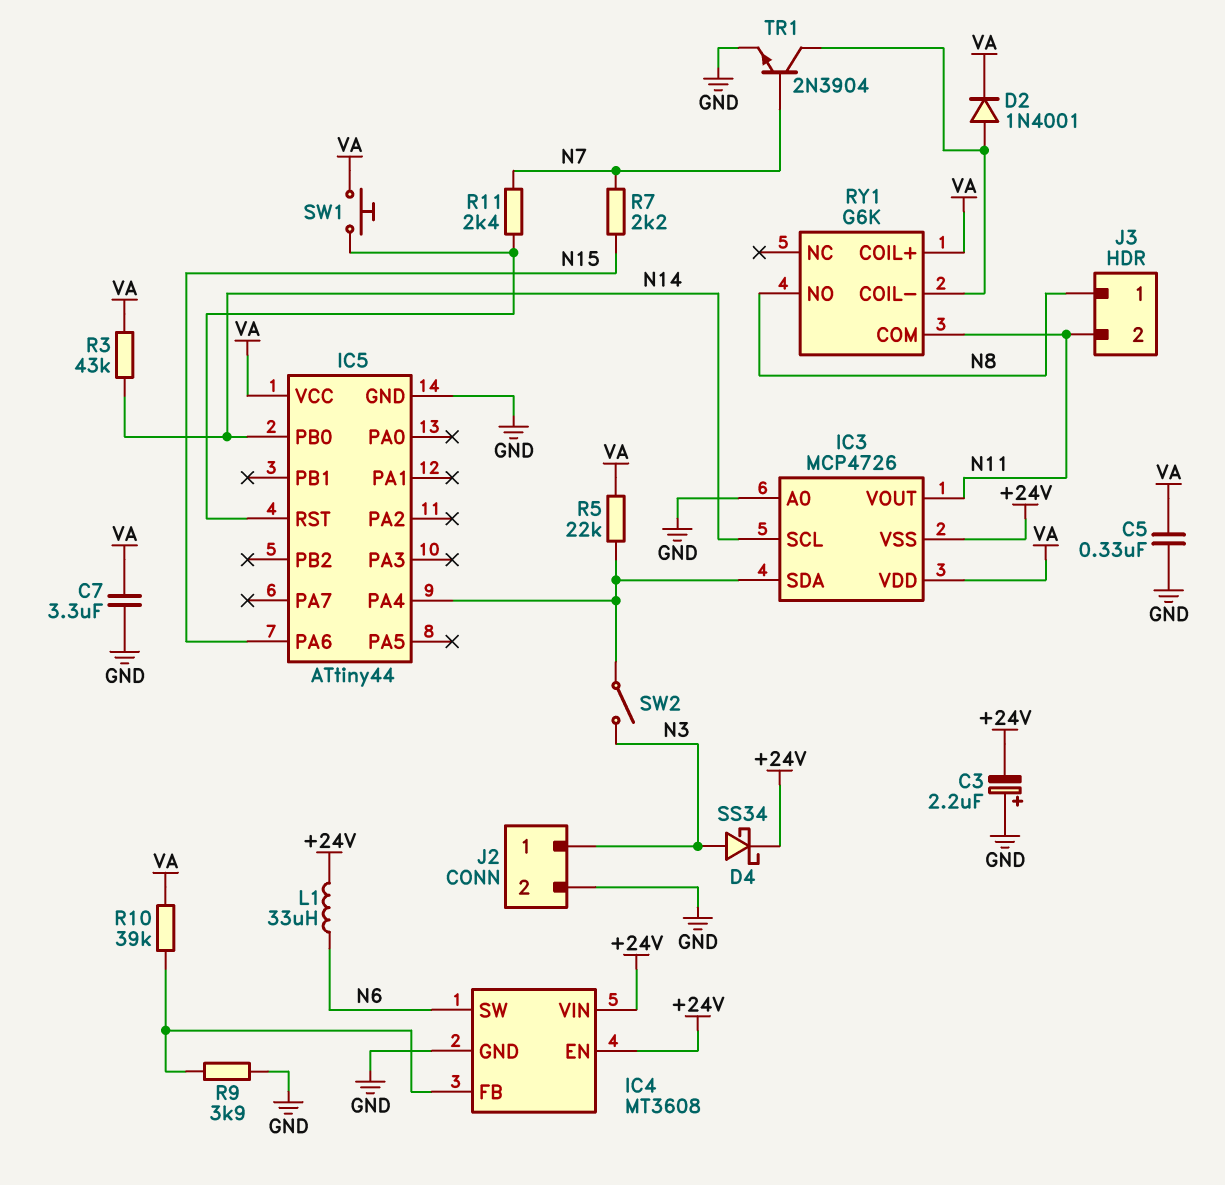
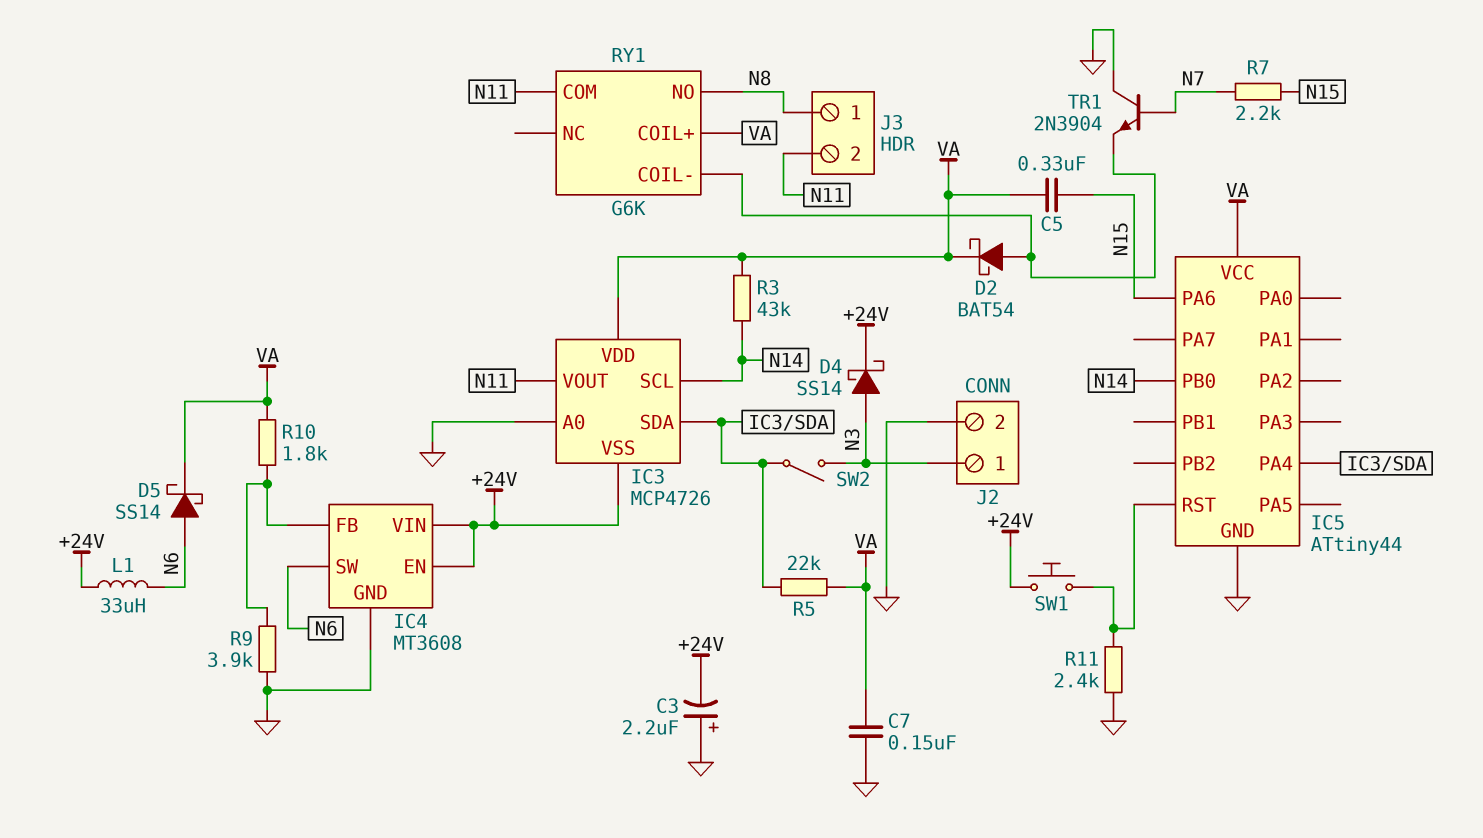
C5: 330nF (GND, VA) -> 330nF (N15, VA)
C7: 3.3uF (GND, VA) -> 150nF (GND, VA)
D2: diode 1N4001 (A RY1/COIL-, K VA) -> schottky BAT54 (A RY1/COIL-, K VA)
D4: schottky SS34 (A N3, K +24V) -> schottky SS14 (A N3, K +24V)
D5: none -> schottky SS14 (A N6, K VA)
R10: 39k (IC4/FB, VA) -> 1.8k (IC4/FB, VA)
R11: 2.4k (IC5/RST, N7) -> 2.4k (GND, IC5/RST)
SW1: button (IC5/RST, VA) -> button (+24V, IC5/RST)
TR1: NPN 2N3904 (B N7, C RY1/COIL-, E GND) -> NPN 2N3904 (B N7, C GND, E RY1/COIL-)

